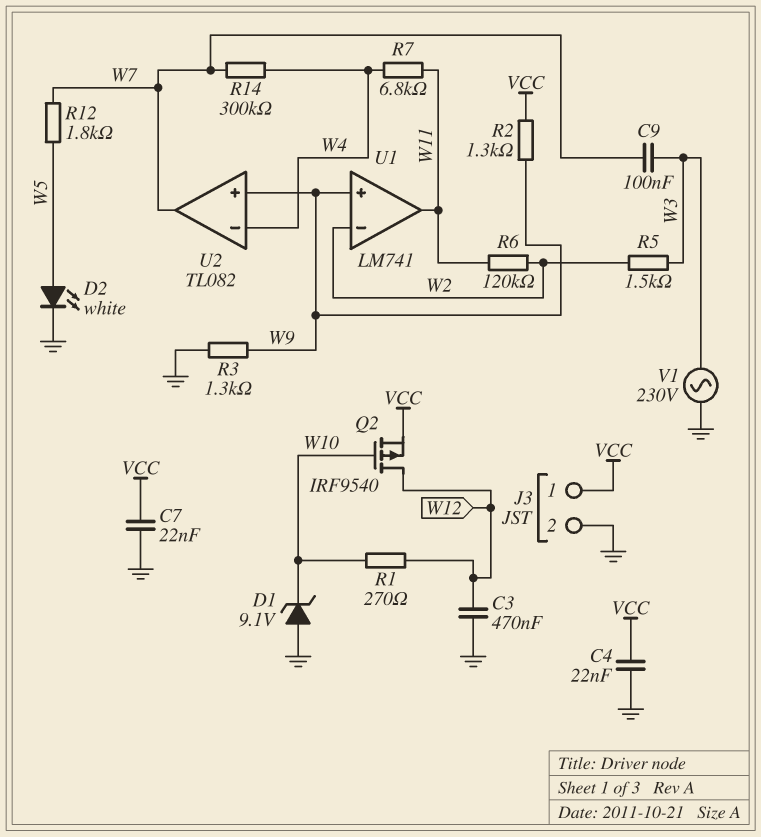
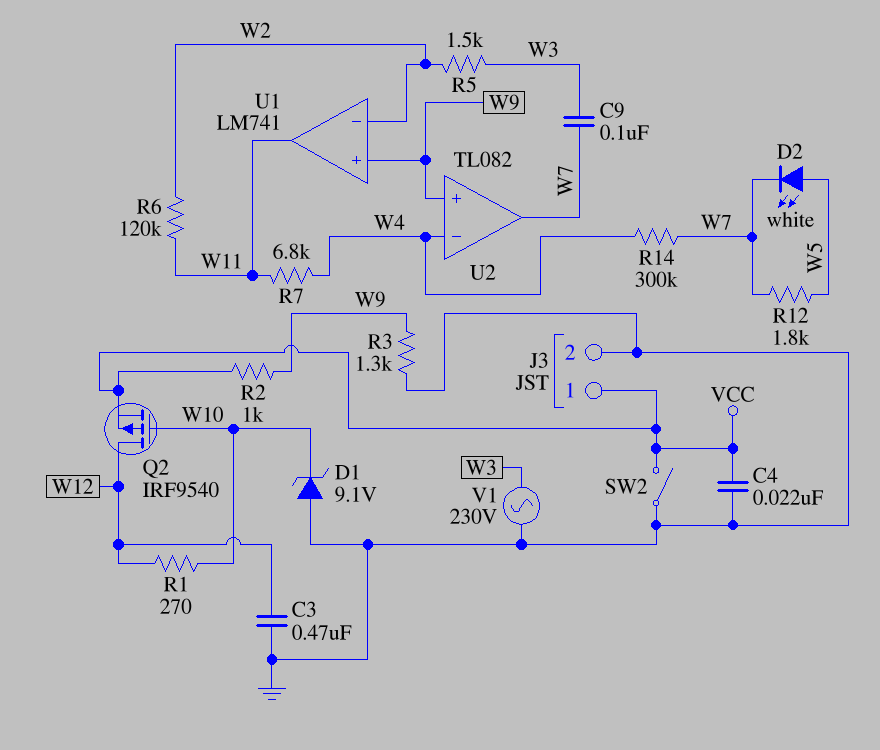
C7: 22nF (GND, VCC) -> none
D2: LED white (A W5, K GND) -> LED white (A W5, K W7)
R2: 1.3k (VCC, W9) -> 1k (VCC, W9)
SW2: none -> switch (GND, VCC)

